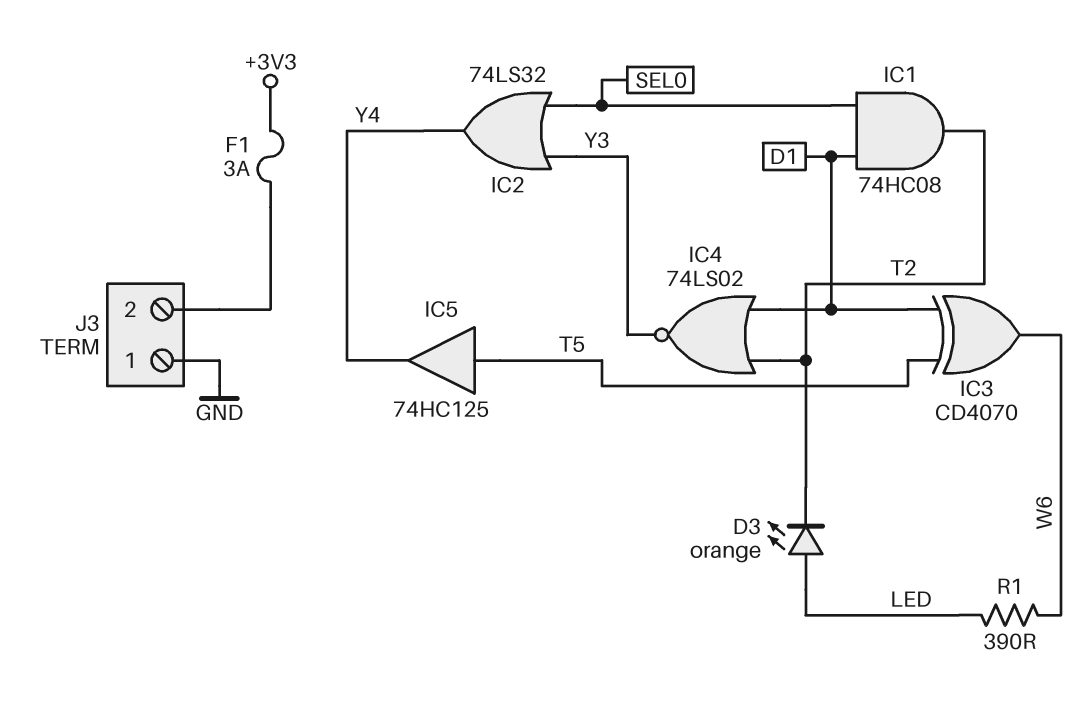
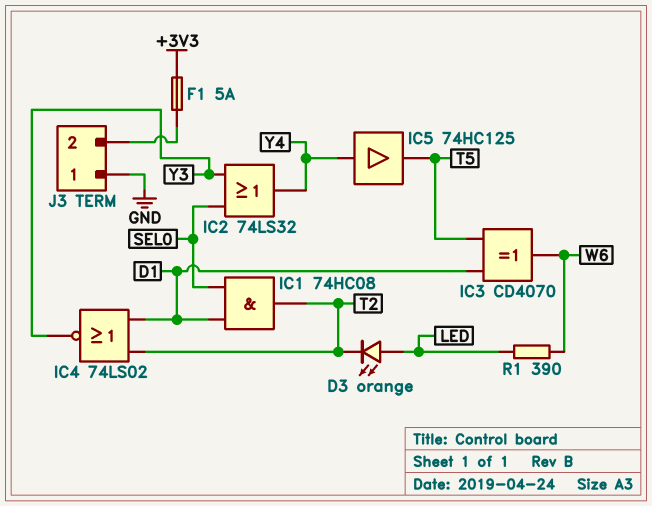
F1: 3A (+3V3, J3/2) -> 5A (+3V3, J3/2)
IC5: buffer 74HC125 (in T5, out Y4) -> buffer 74HC125 (in Y4, out T5)

